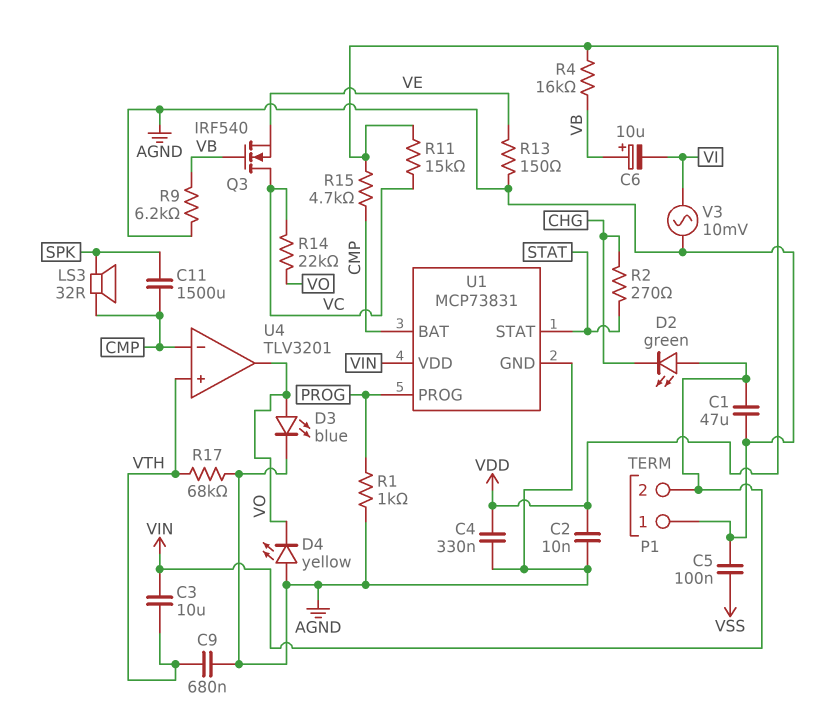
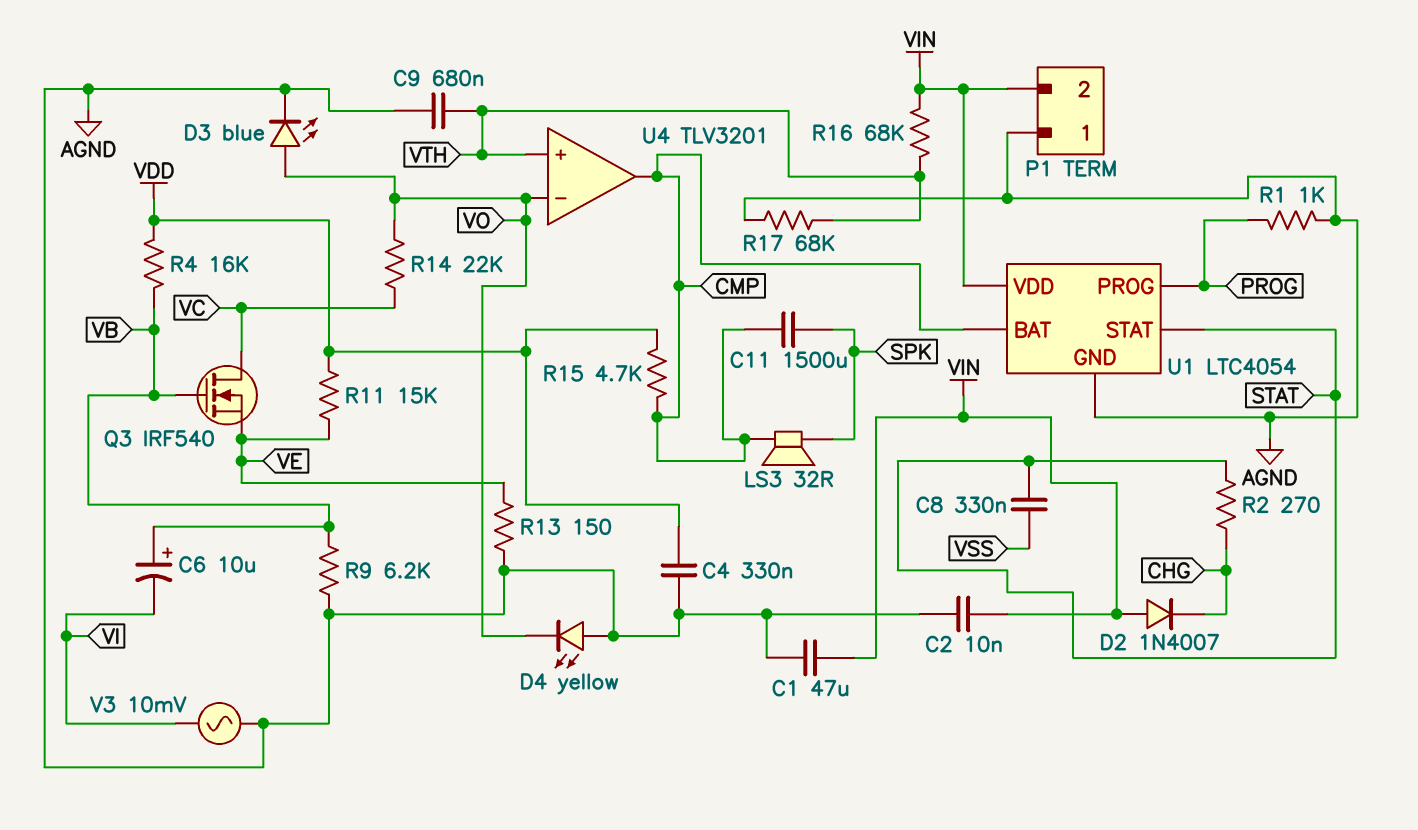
C2: 10nF (AGND, VDD) -> 10nF (AGND, VIN)
C3: 10uF (VIN, VTH) -> none
C5: 100nF (AGND, VSS) -> none
C8: none -> 330nF (STAT, VSS)
D2: LED green (A VIN, K CHG) -> diode 1N4007 (A VIN, K CHG)
R11: 15k (VC, VDD) -> 15k (VDD, VE)
R16: none -> 68k (VIN, VTH)
U1: MCP73831 -> LTC4054
U4 pin in-: CMP -> VO
U4 pin out: VO -> CMP

